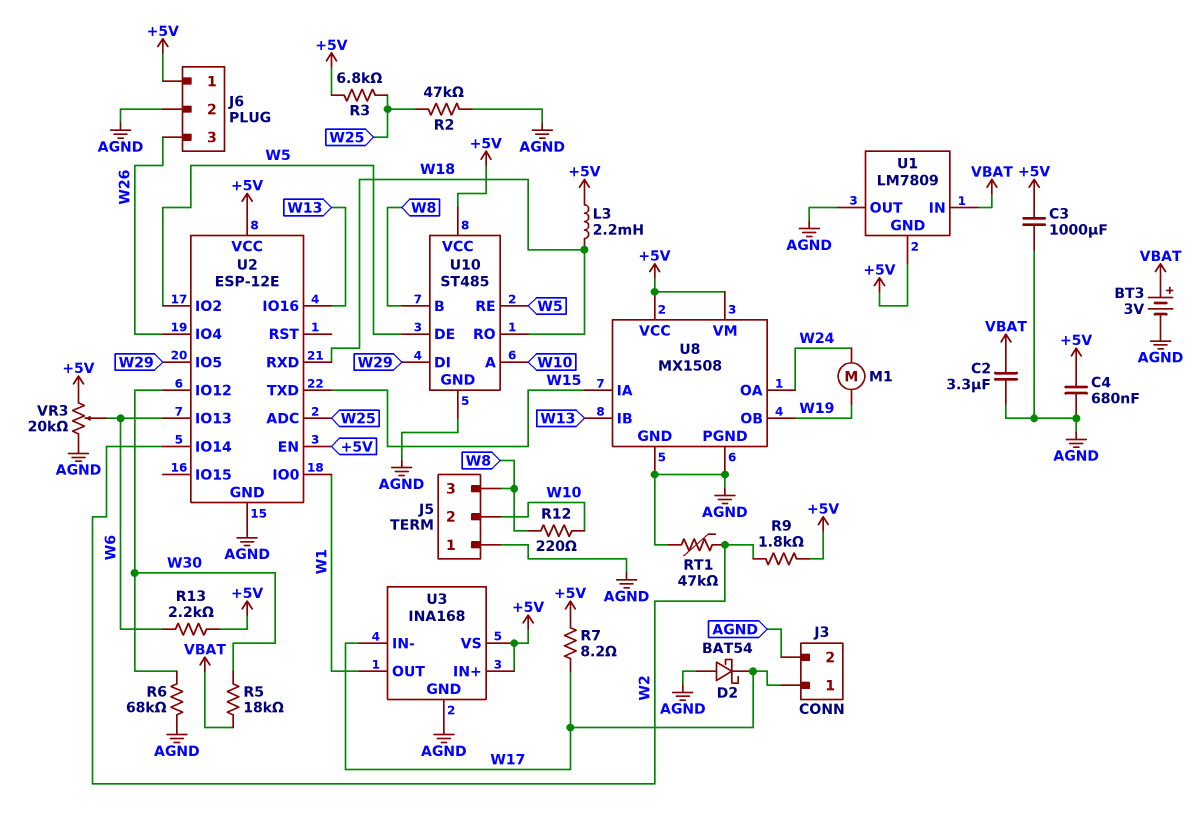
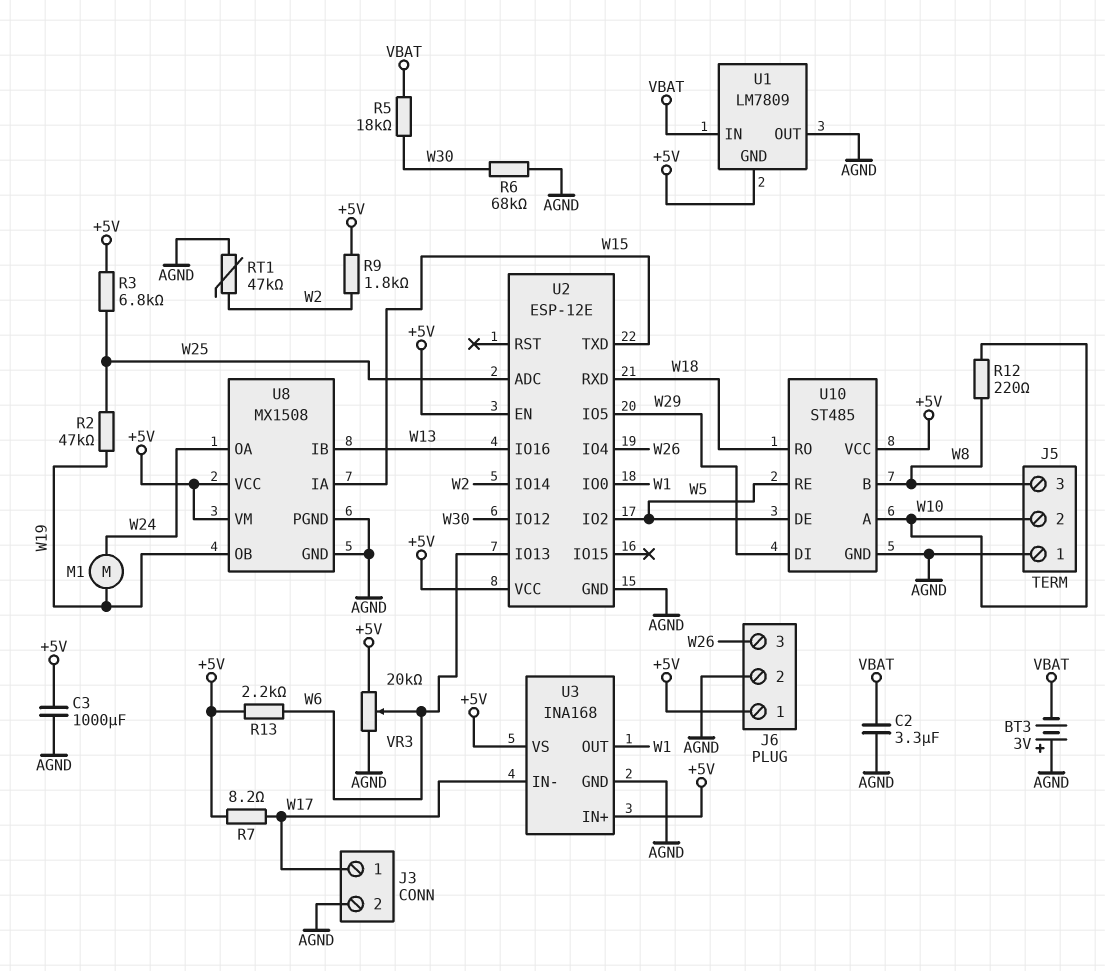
BT3: 3V (plus VBAT, minus AGND) -> 3V (plus AGND, minus VBAT)
C4: 680nF (+5V, AGND) -> none
D2: schottky BAT54 (A AGND, K W17) -> none
L3: 2.2mH (+5V, W18) -> none
R2: 47k (AGND, W25) -> 47k (W19, W25)

